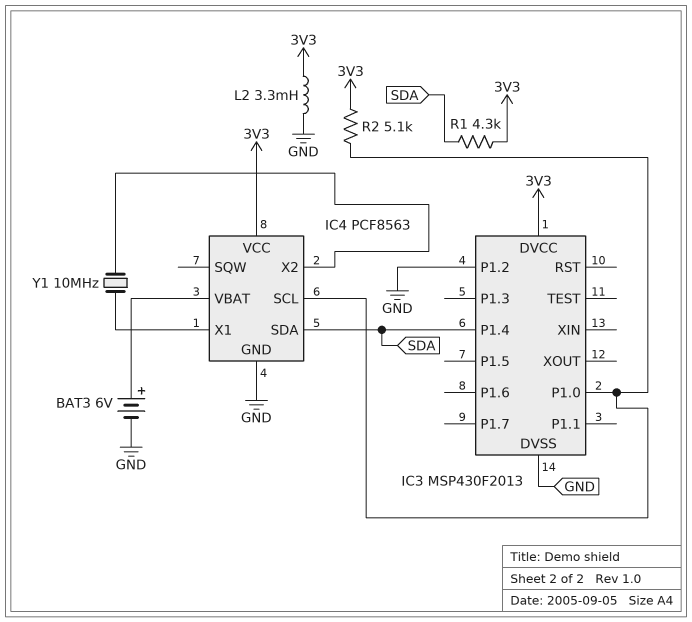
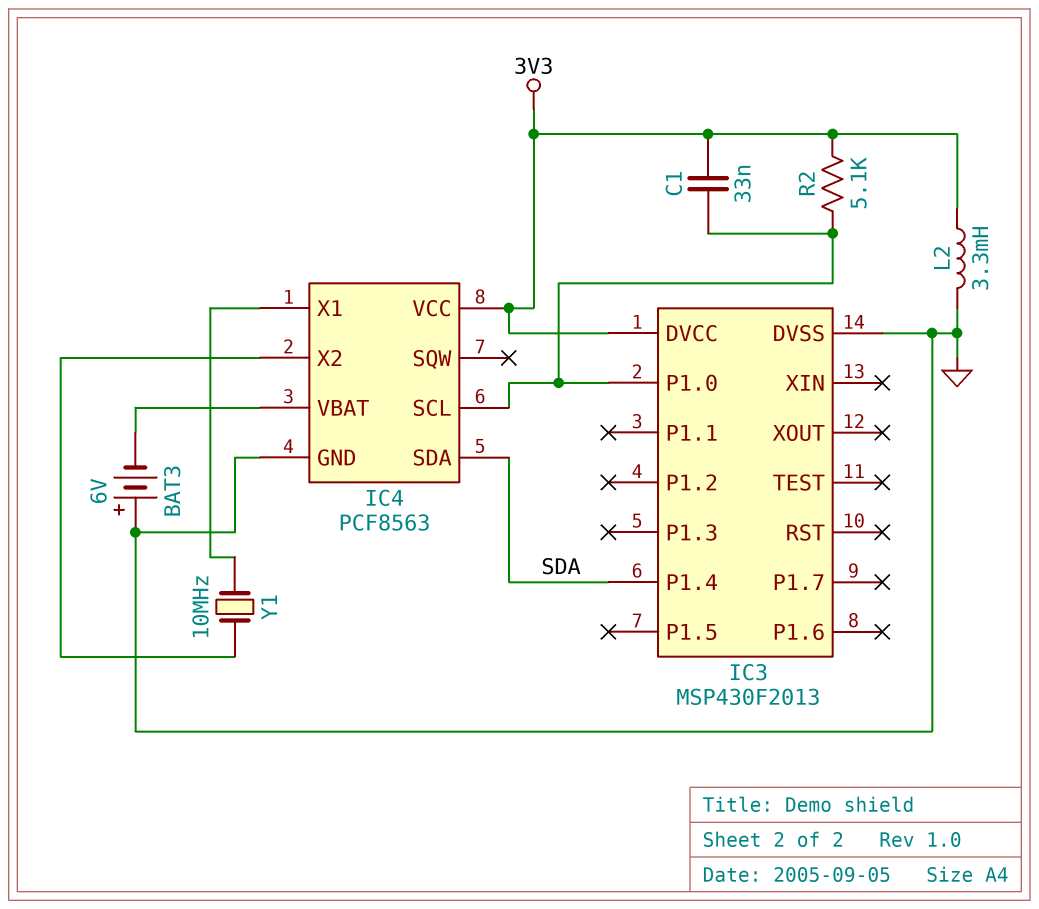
BAT3: 6V (plus IC4/VBAT, minus GND) -> 6V (plus GND, minus IC4/VBAT)
C1: none -> 33nF (3V3, IC3/P1.0)
IC3 pin P1.2: GND -> none
R1: 4.3k (3V3, SDA) -> none

